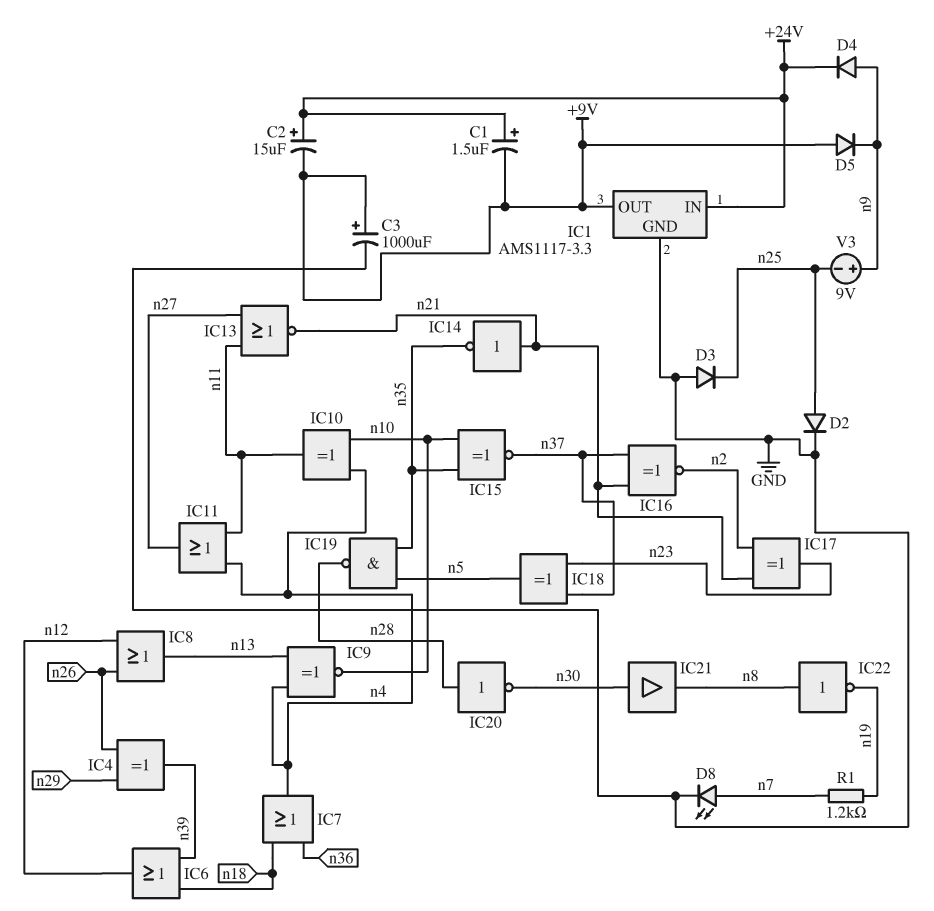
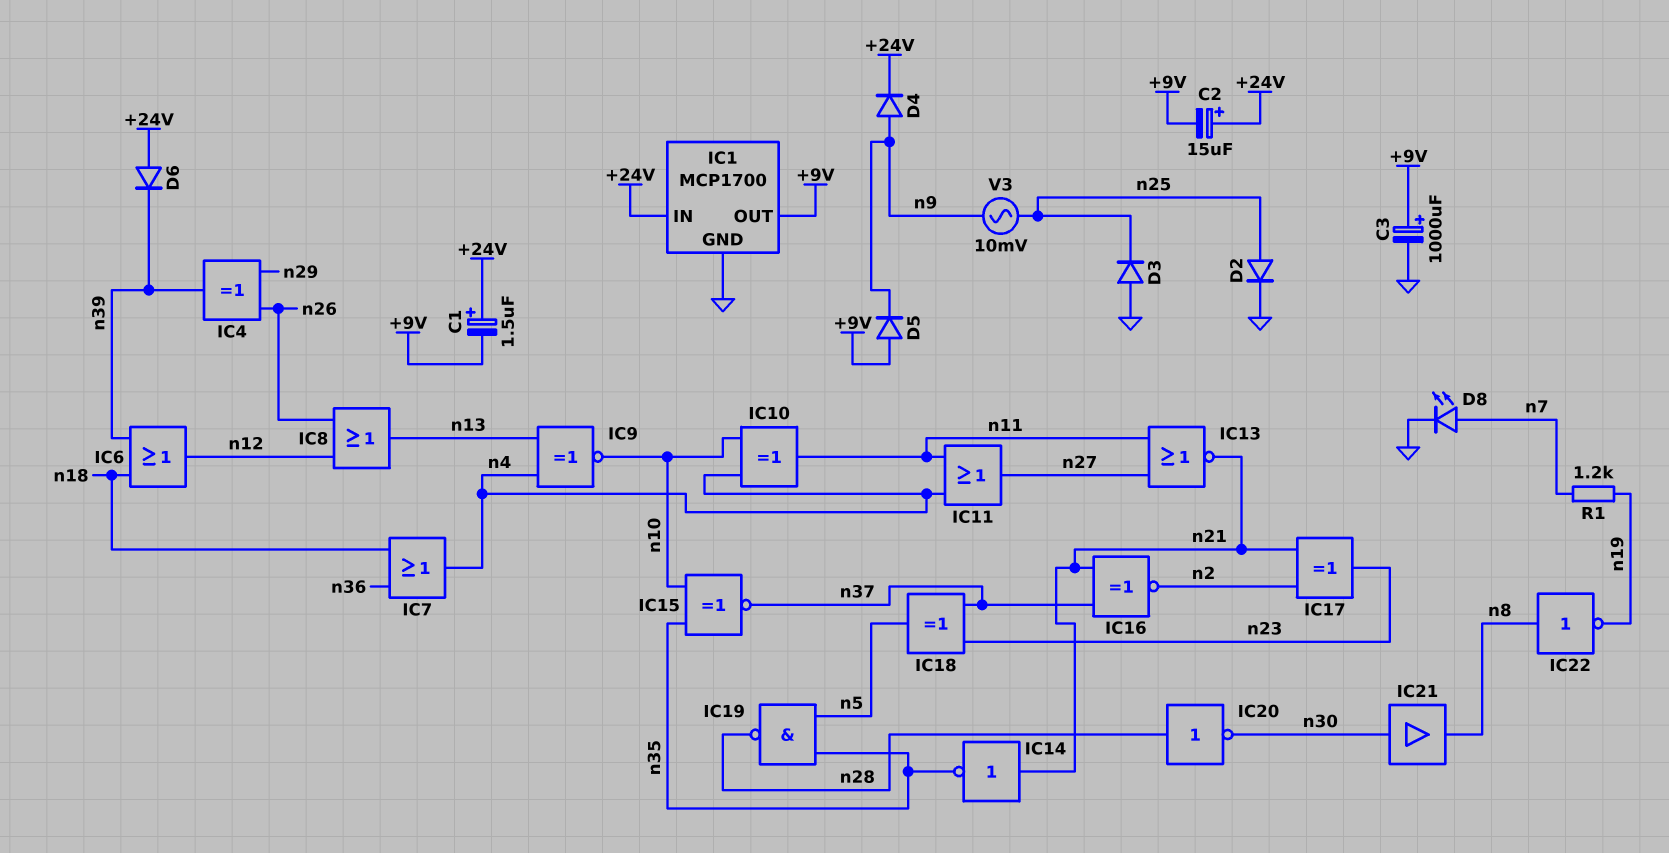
D6: none -> diode (A +24V, K n39)
IC1: AMS1117-3.3 -> MCP1700
V3: 9V (plus n9, minus n25) -> AC 10mV (n9, n25)

